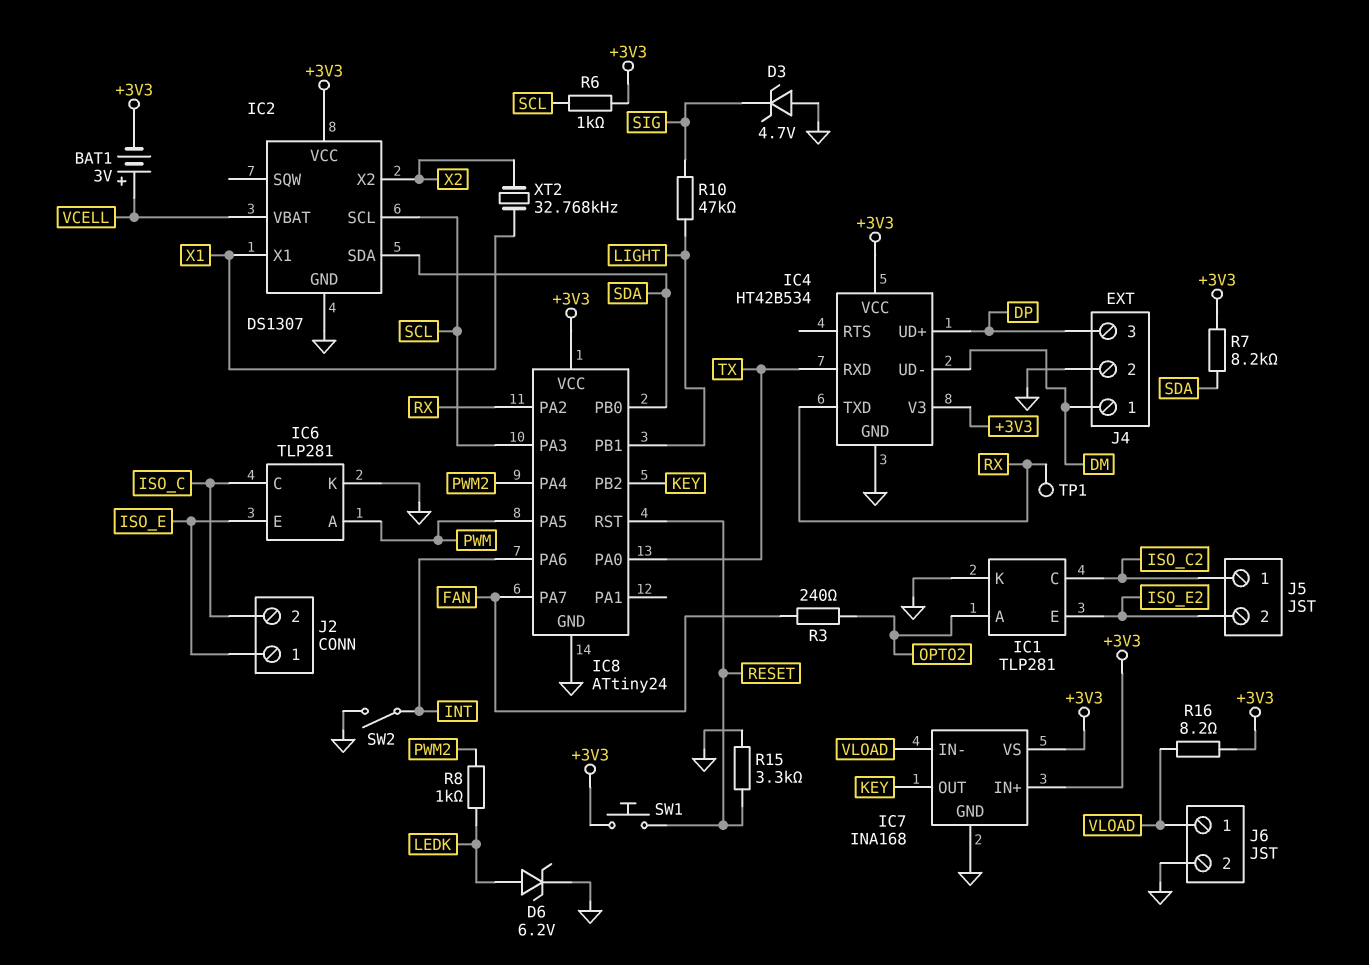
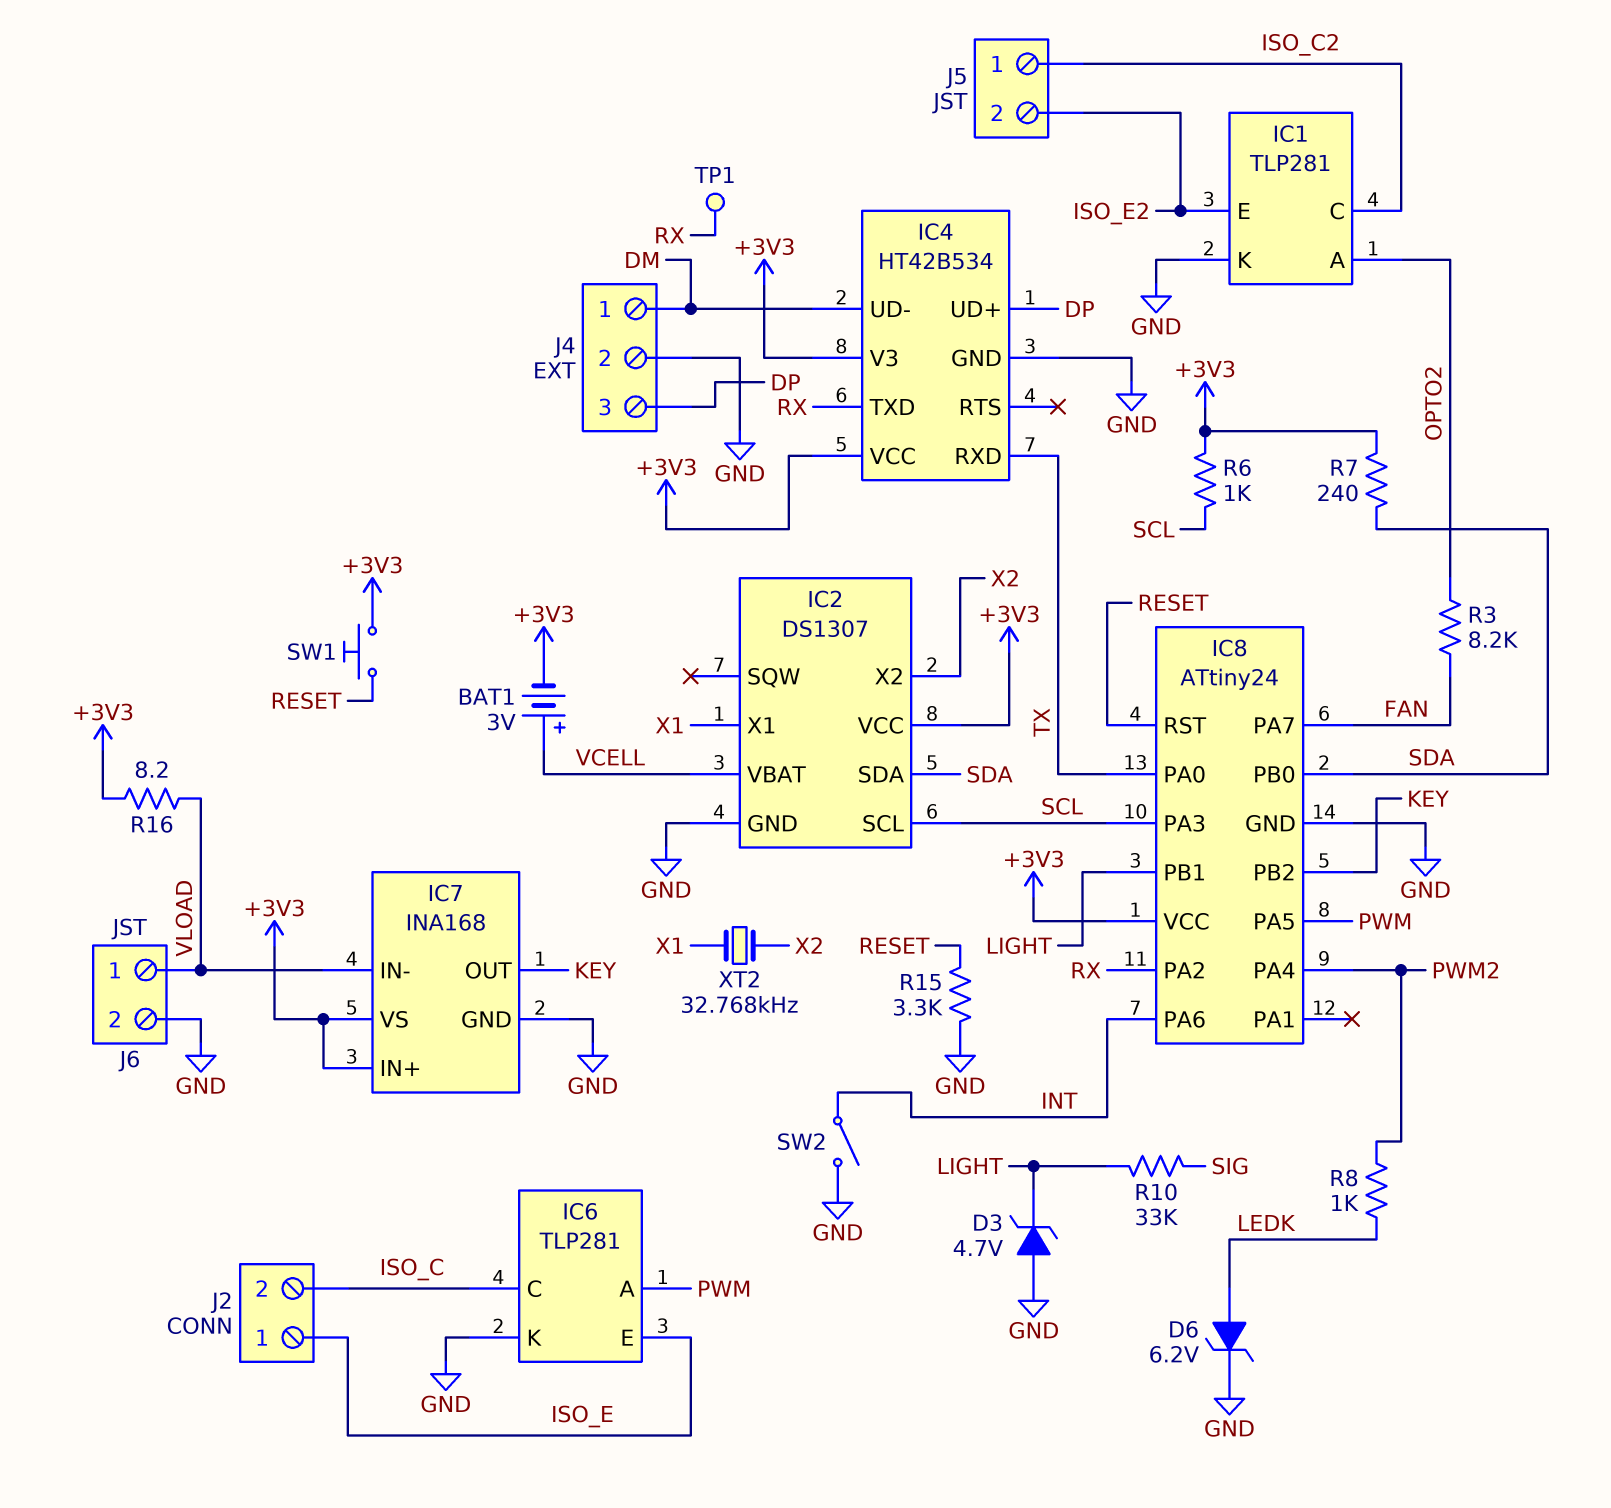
D3: zener 4.7V (A GND, K SIG) -> zener 4.7V (A GND, K LIGHT)
R3: 240 (FAN, OPTO2) -> 8.2k (FAN, OPTO2)
R7: 8.2k (+3V3, SDA) -> 240 (+3V3, SDA)
R10: 47k (LIGHT, SIG) -> 33k (LIGHT, SIG)

